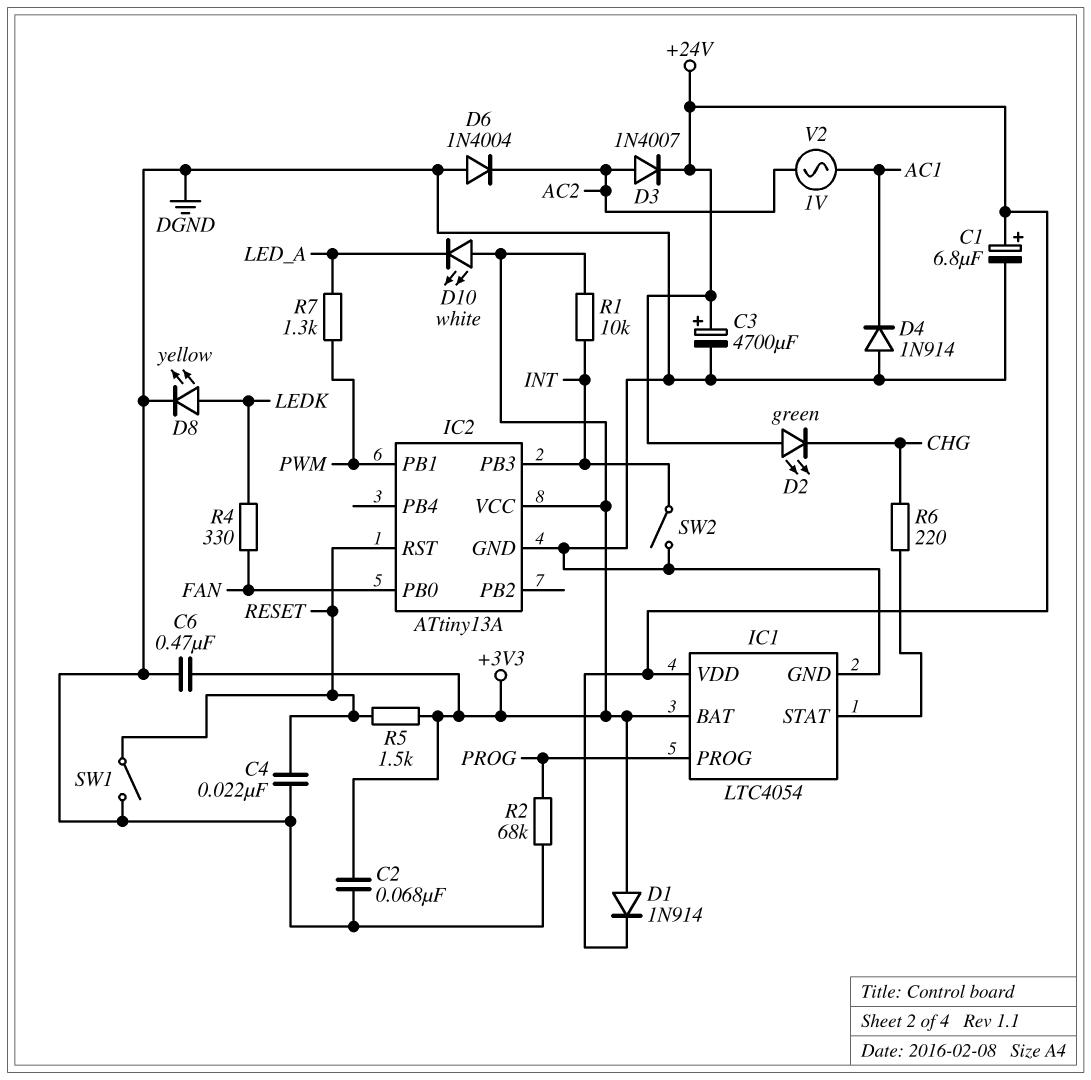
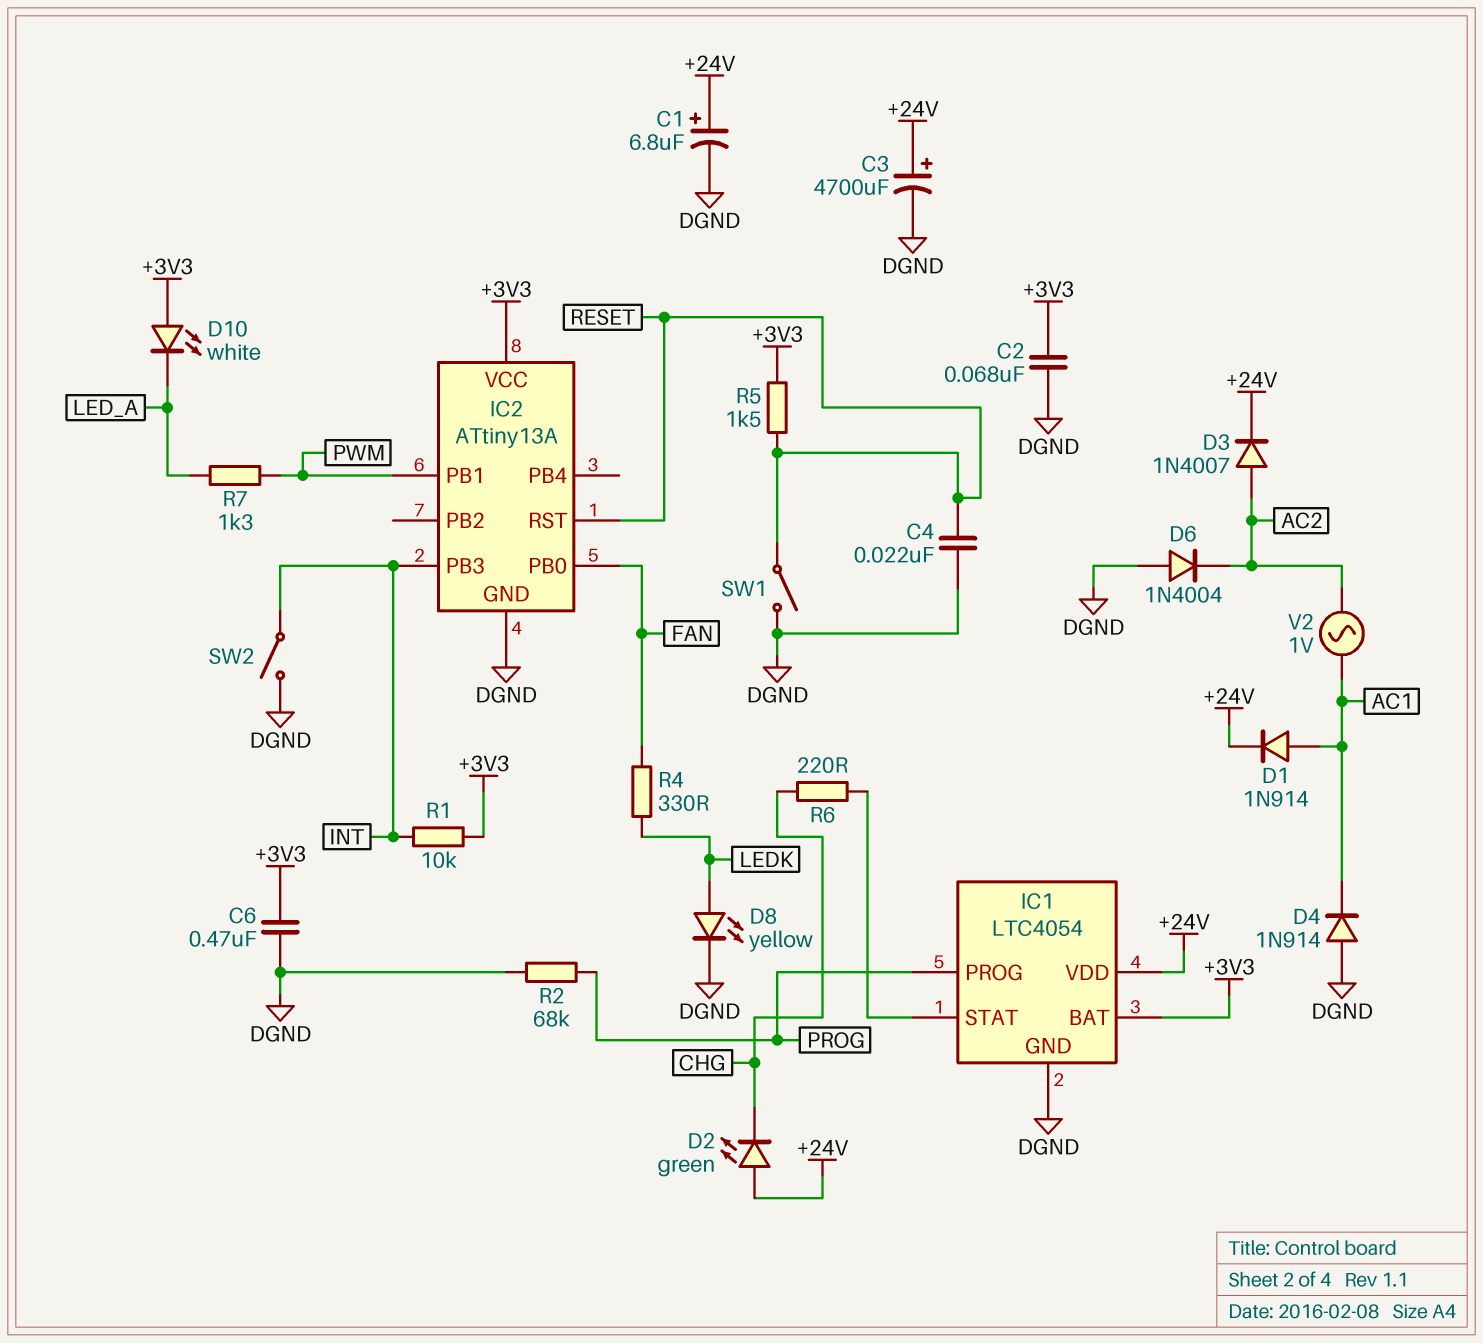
D1: diode 1N914 (A +3V3, K +24V) -> diode 1N914 (A AC1, K +24V)

